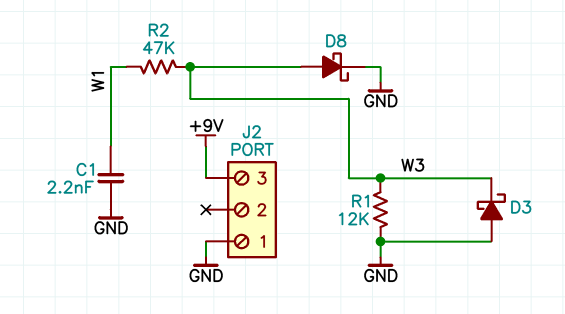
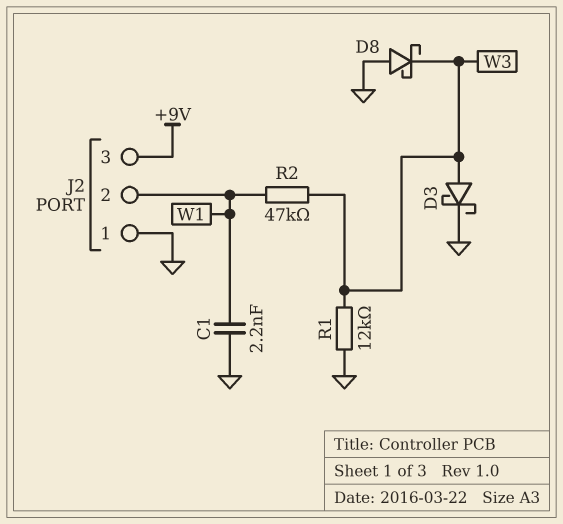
D3: schottky (A GND, K W3) -> schottky (A W3, K GND)
D8: schottky (A W3, K GND) -> schottky (A GND, K W3)
J2 pin 2: none -> W1

